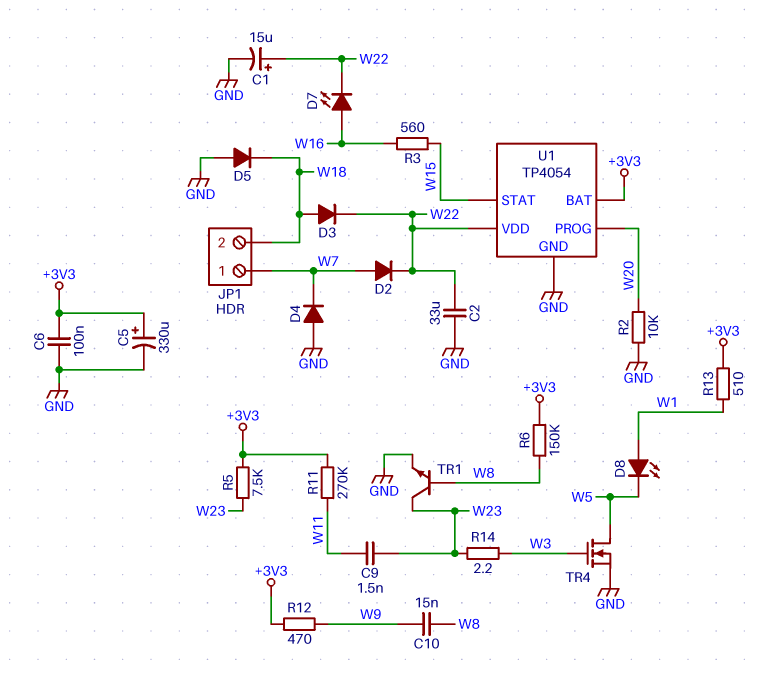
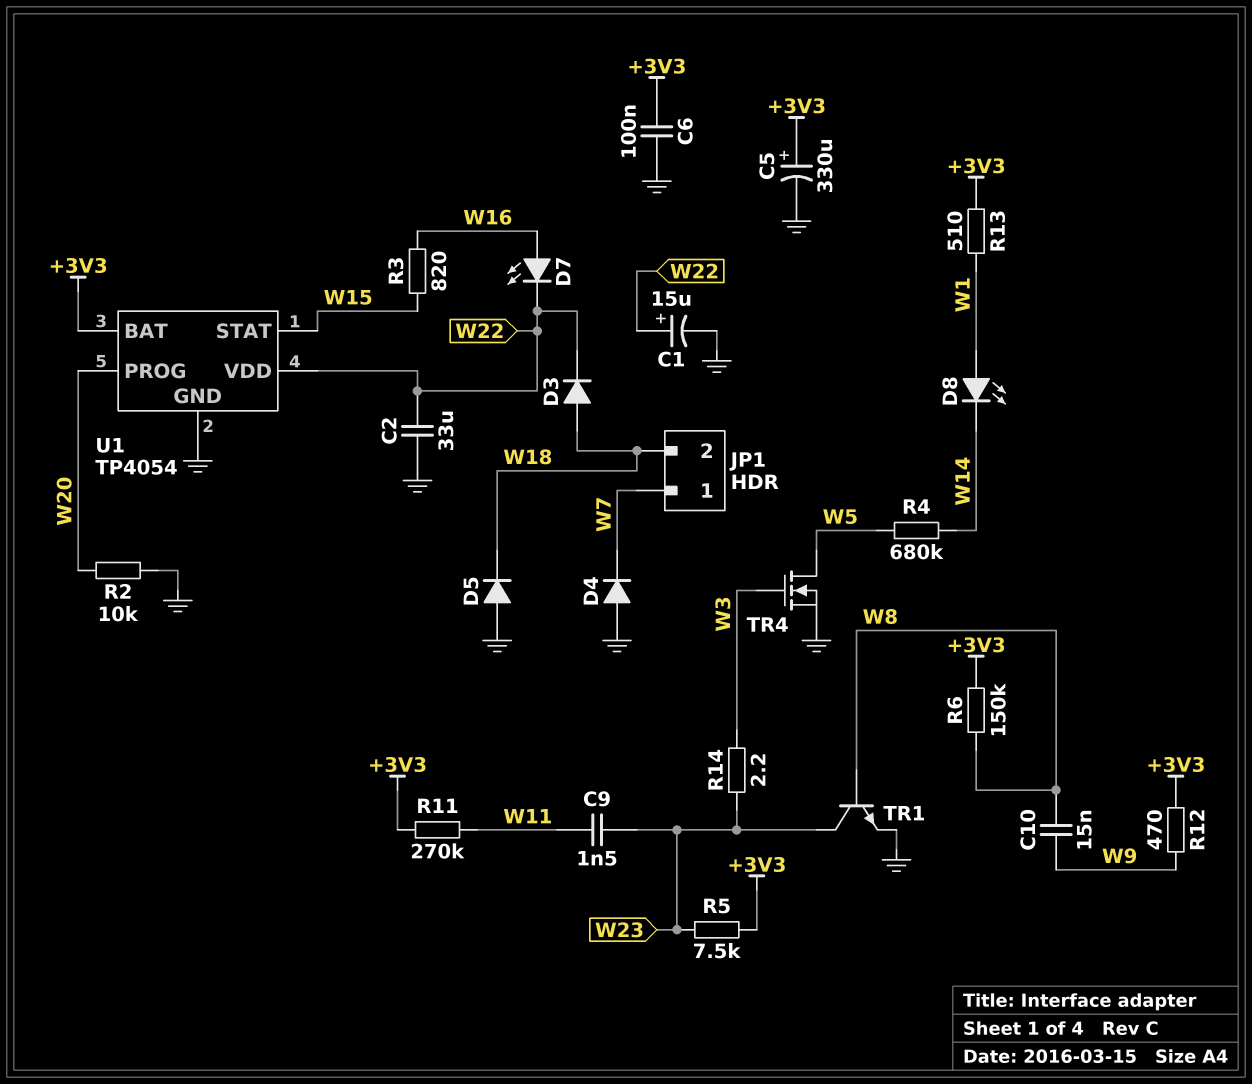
D2: diode (A W7, K W22) -> none
D8: LED (A W1, K W5) -> LED (A W1, K W14)
R3: 560 (W15, W16) -> 820 (W15, W16)
R4: none -> 680k (W5, W14)

